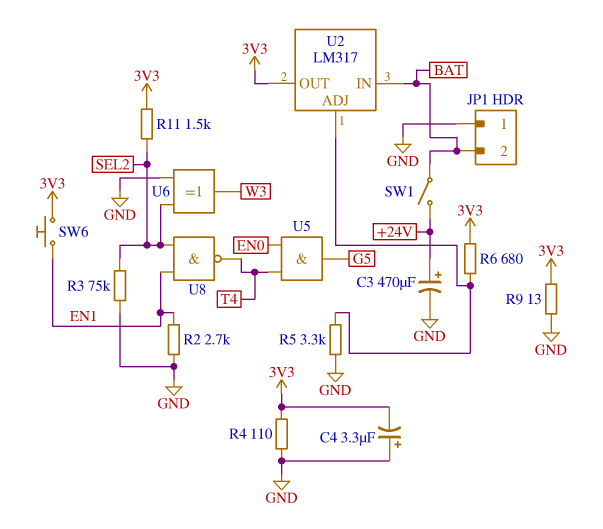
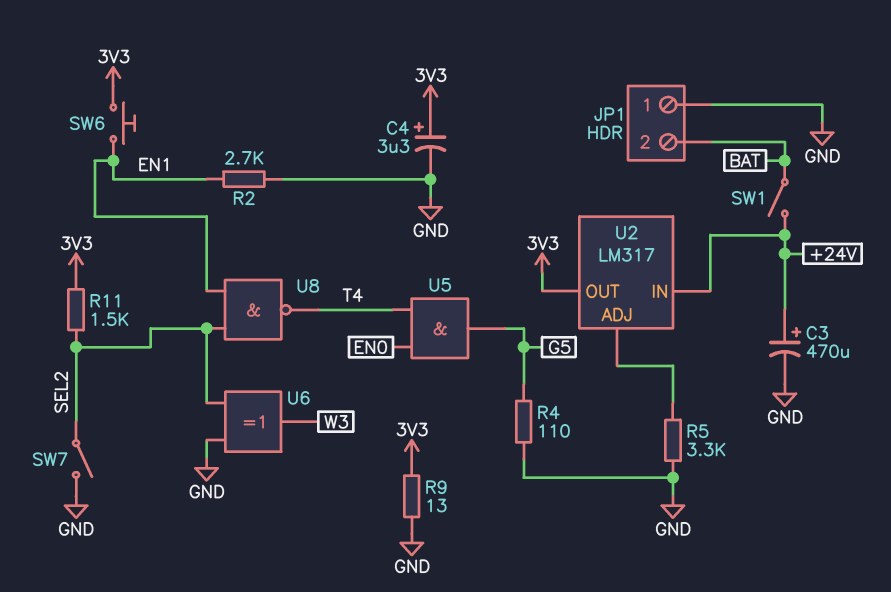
C4: 3.3uF (plus GND, minus 3V3) -> 3.3uF (plus 3V3, minus GND)
R3: 75k (GND, SEL2) -> none
R4: 110 (3V3, GND) -> 110 (G5, GND)
R6: 680 (3V3, U2/ADJ) -> none
SW7: none -> switch (GND, SEL2)
U2 pin IN: BAT -> +24V

